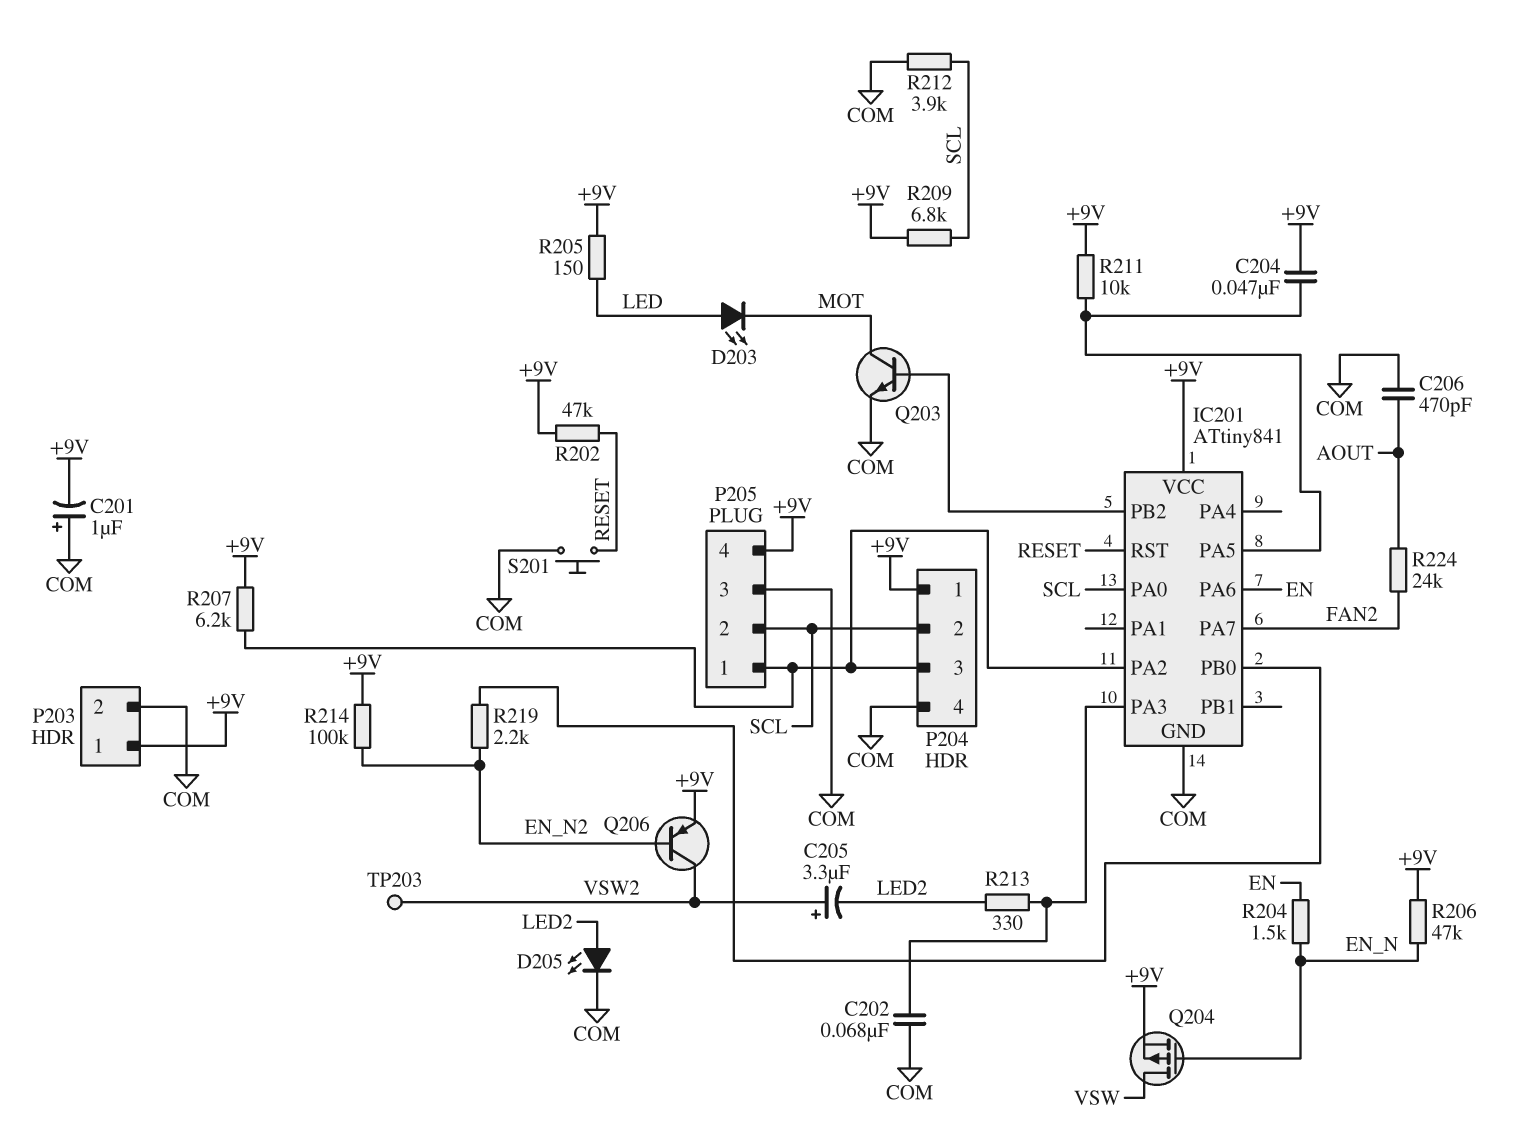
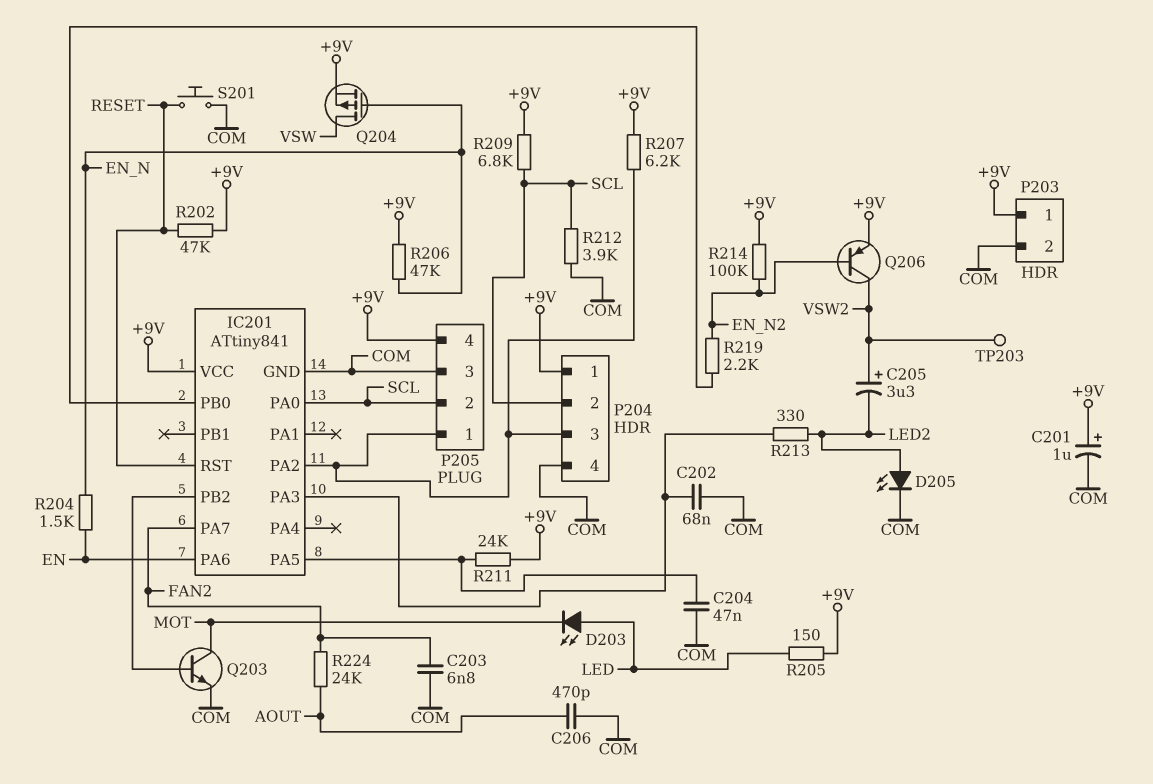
C201: 1uF (plus COM, minus +9V) -> 1uF (plus +9V, minus COM)
C203: none -> 6.8nF (COM, FAN2)
C204: 47nF (+9V, IC201/PA5) -> 47nF (COM, IC201/PA5)
R211: 10k (+9V, IC201/PA5) -> 24k (+9V, IC201/PA5)

